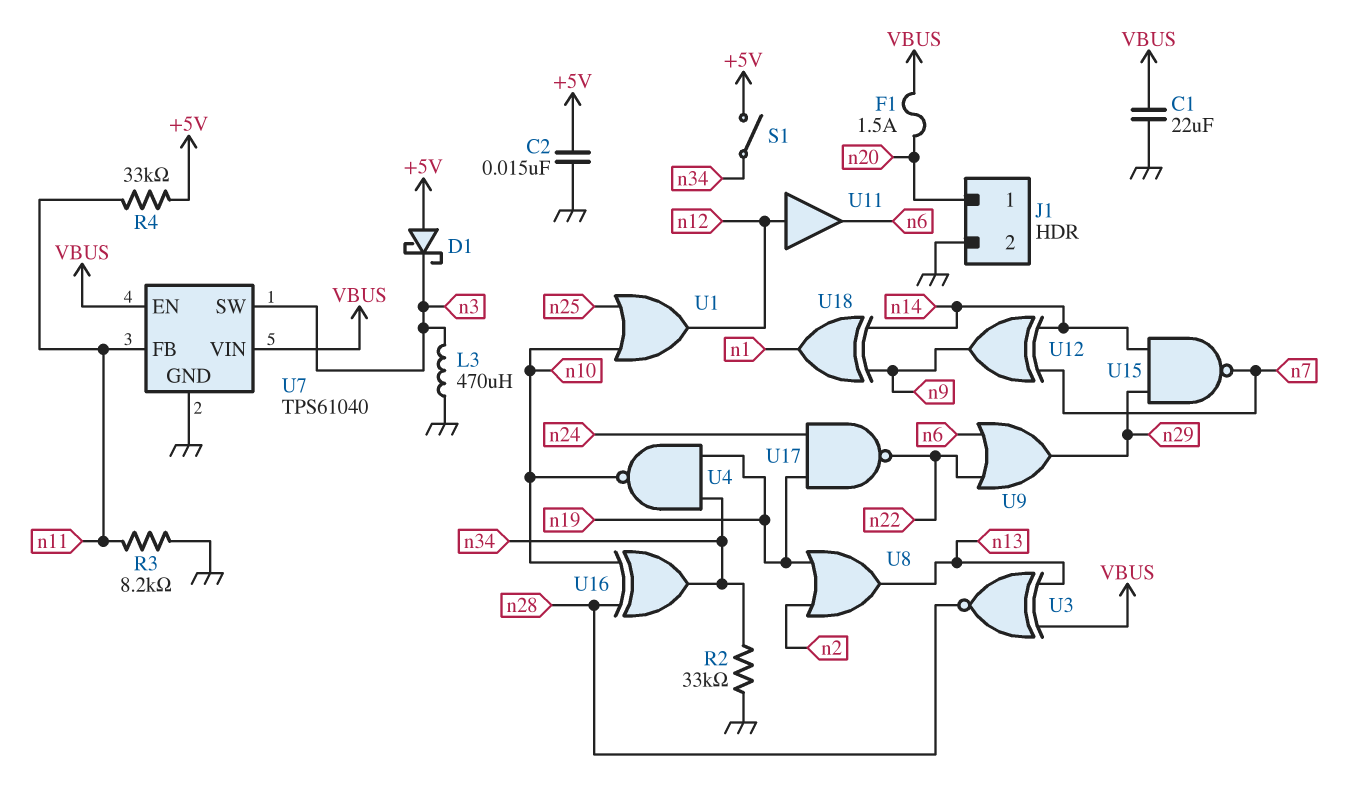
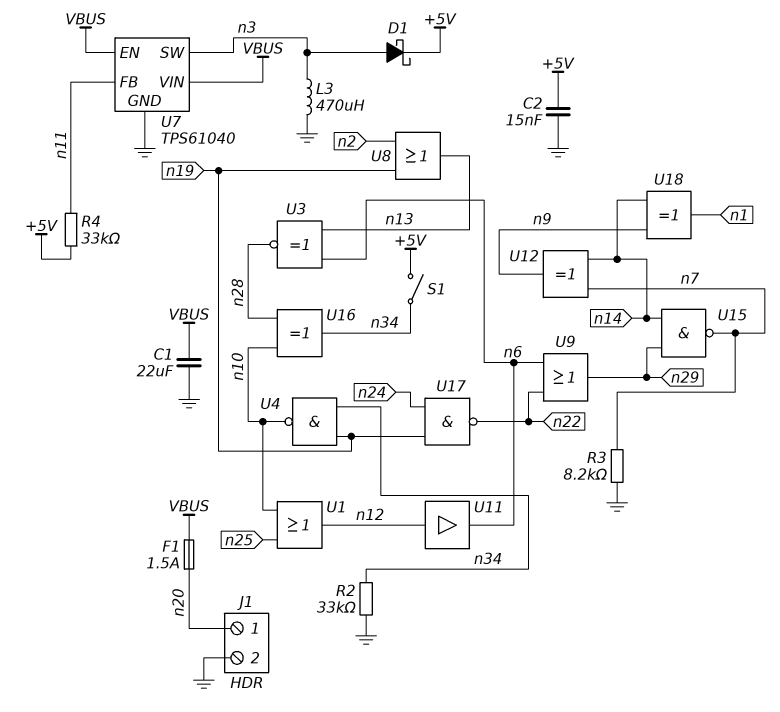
D1: schottky (A +5V, K n3) -> schottky (A n3, K +5V)
R3: 8.2k (GND, n11) -> 8.2k (GND, n7)
U3: XNOR (in VBUS, in n13, out n28) -> XNOR (in n6, in n13, out n28)

